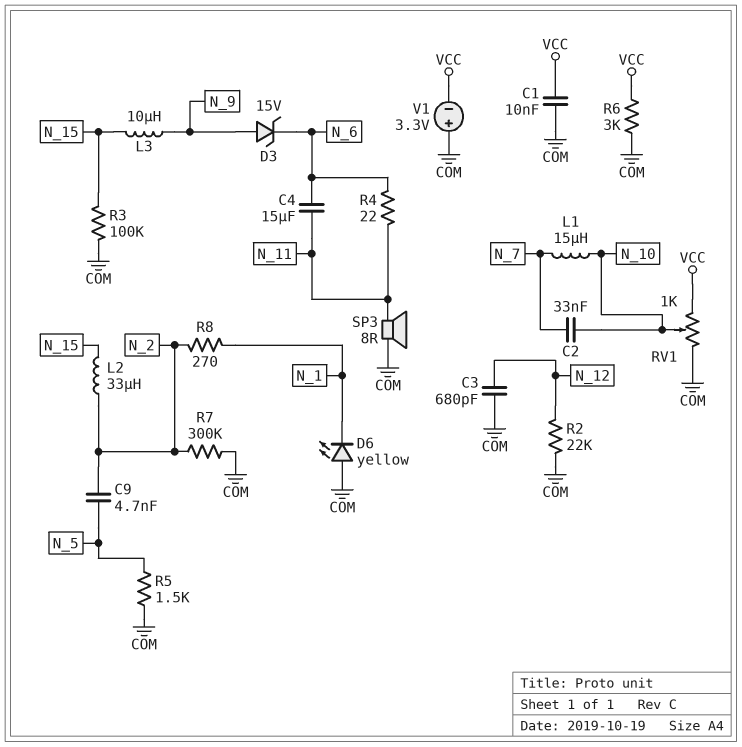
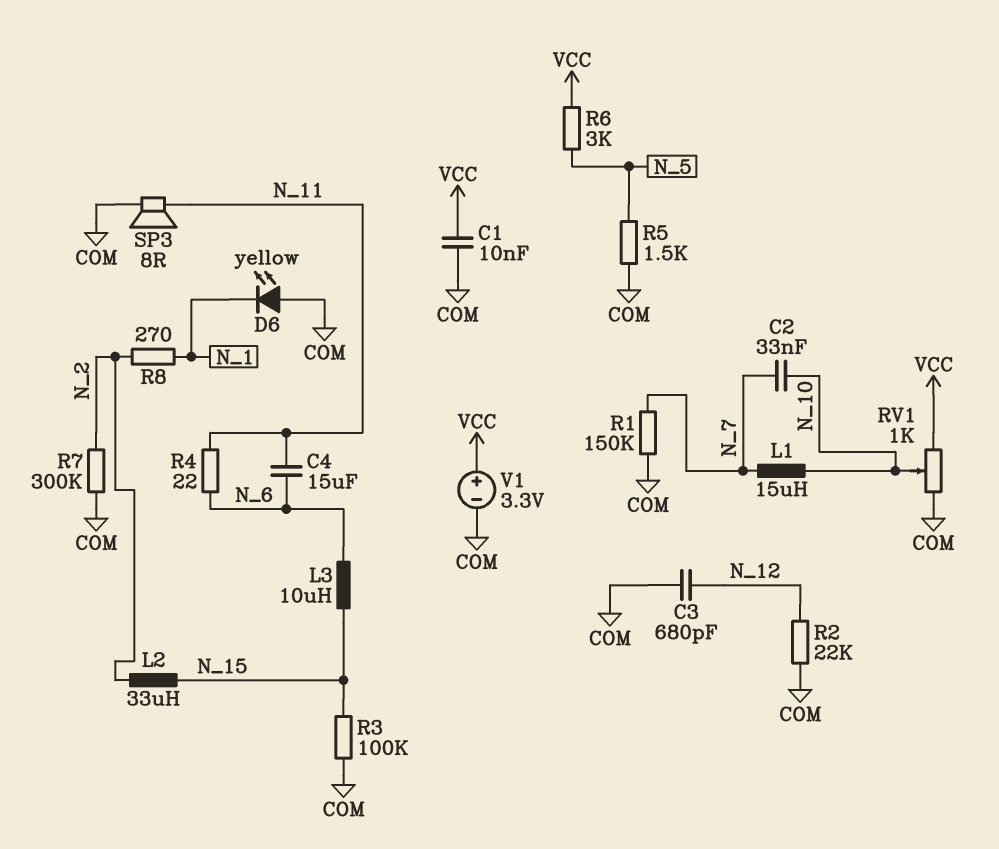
C9: 4.7nF (N_2, N_5) -> none
D3: zener 15V (A N_9, K N_6) -> none
L3: 10uH (N_9, N_15) -> 10uH (N_6, N_15)
R1: none -> 150k (COM, N_7)
R6: 3k (COM, VCC) -> 3k (N_5, VCC)
V1: 3.3V (plus COM, minus VCC) -> 3.3V (plus VCC, minus COM)

